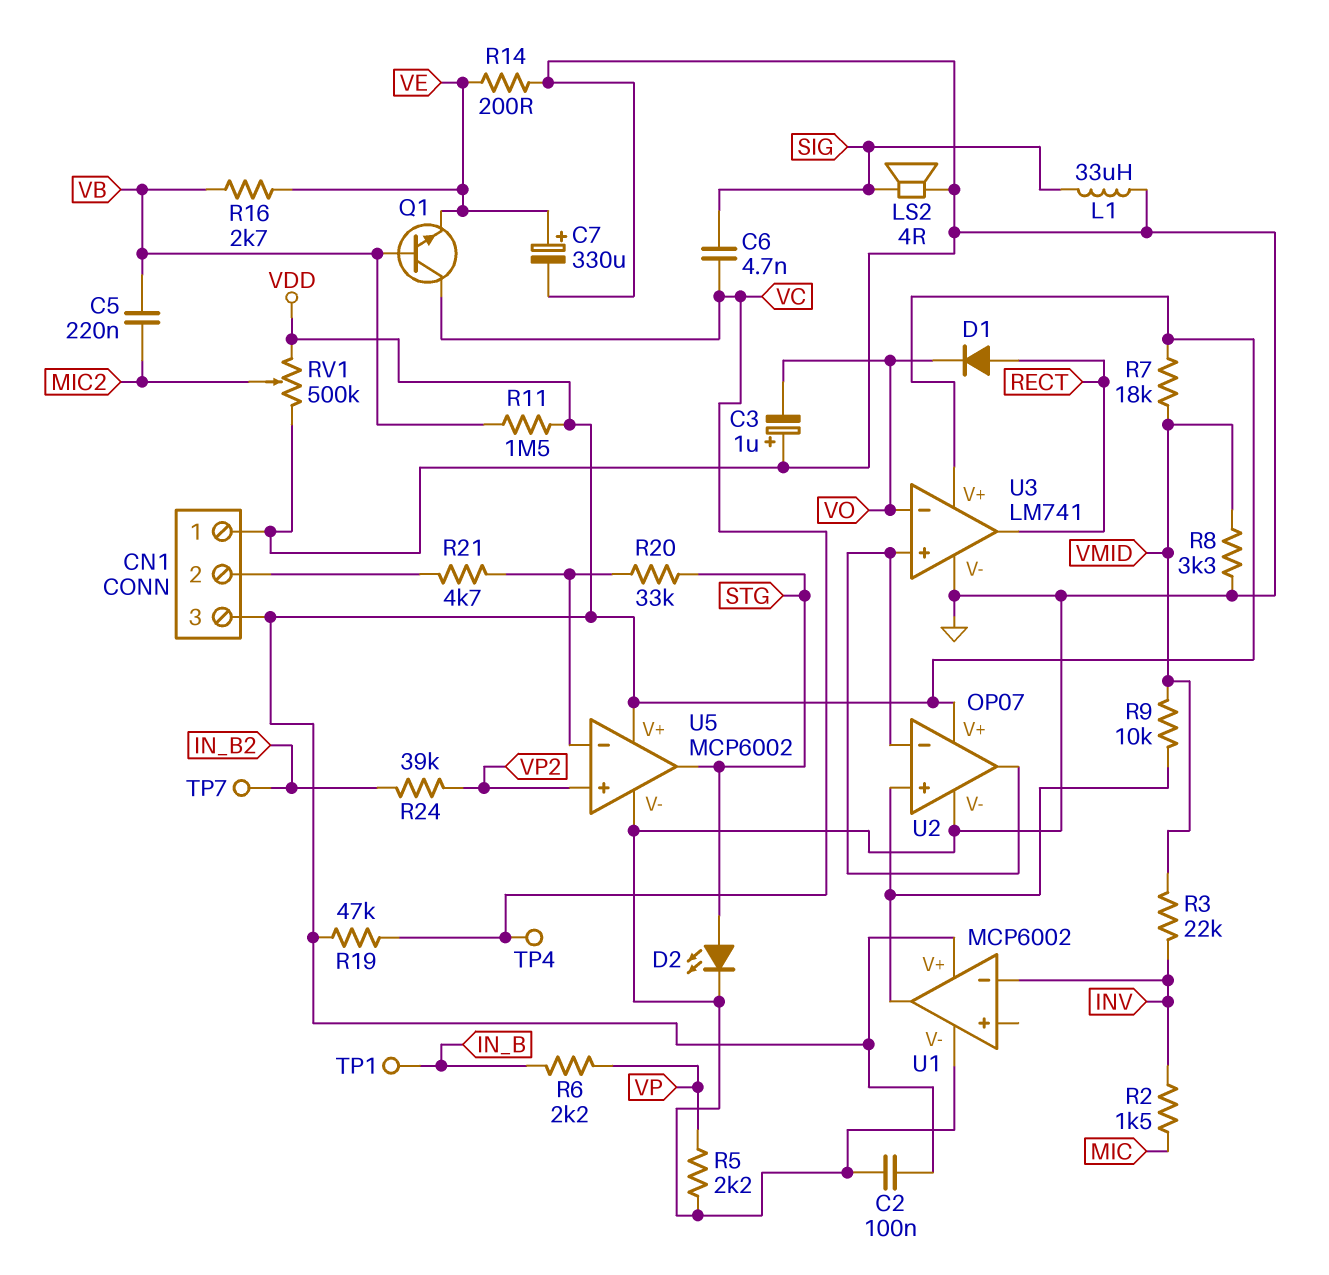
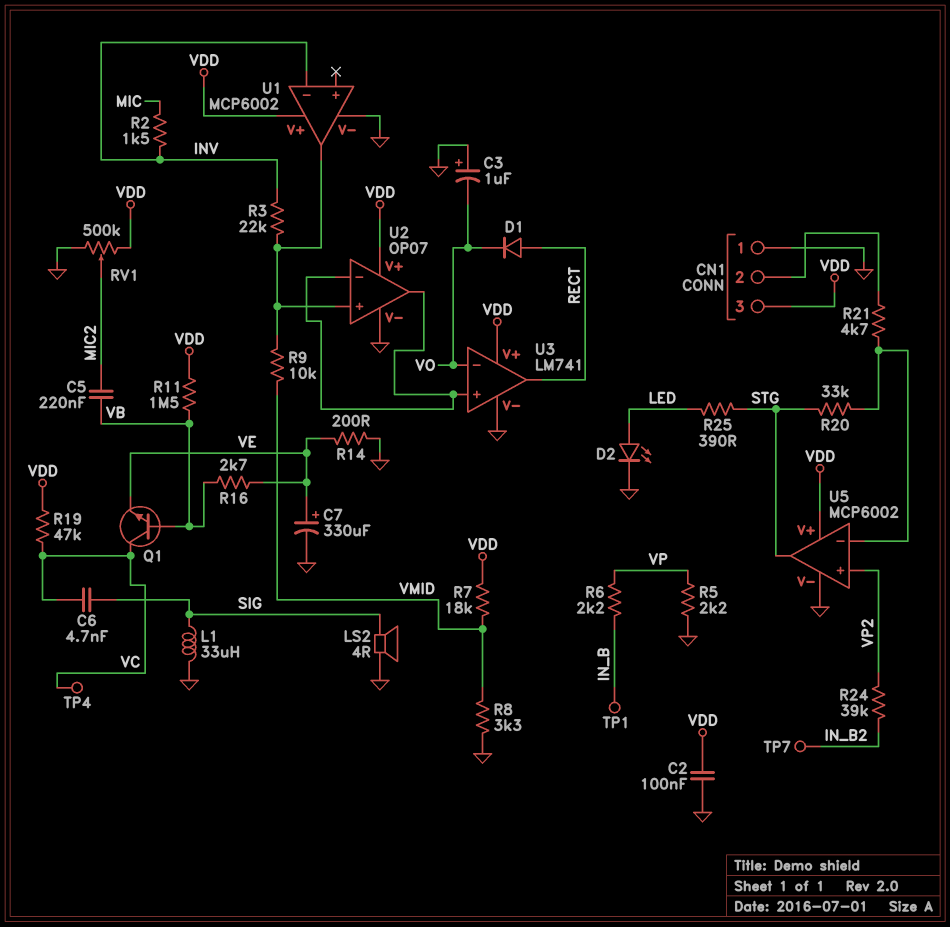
D2: LED (A STG, K GND) -> LED (A LED, K GND)
R3: 22k (INV, VMID) -> 22k (INV, U1/out)
R25: none -> 390 (LED, STG)

